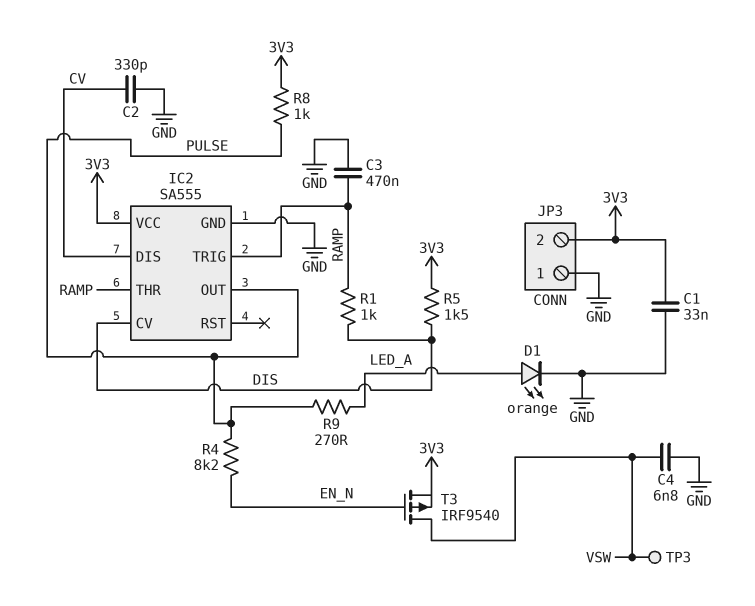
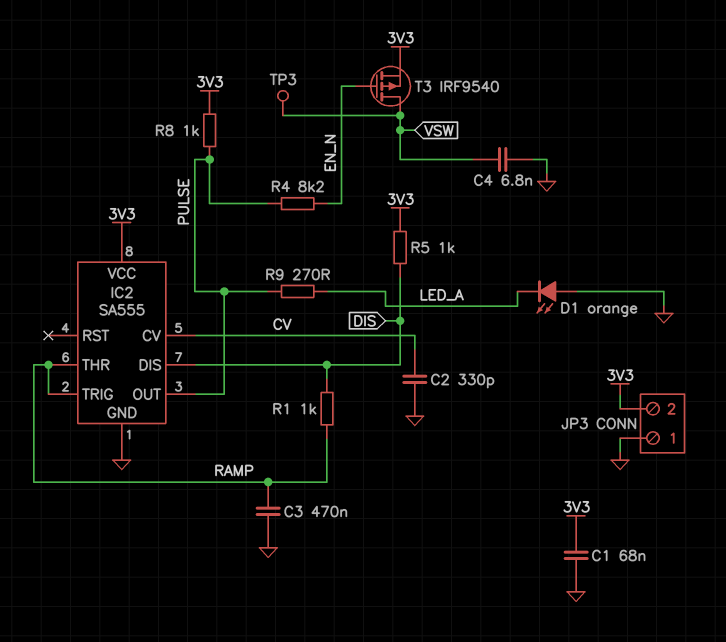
C1: 33nF (3V3, GND) -> 68nF (3V3, GND)
D1: LED orange (A LED_A, K GND) -> LED orange (A GND, K LED_A)
IC2 pin CV: DIS -> CV
IC2 pin DIS: CV -> DIS
R5: 1.5k (3V3, DIS) -> 1k (3V3, DIS)

